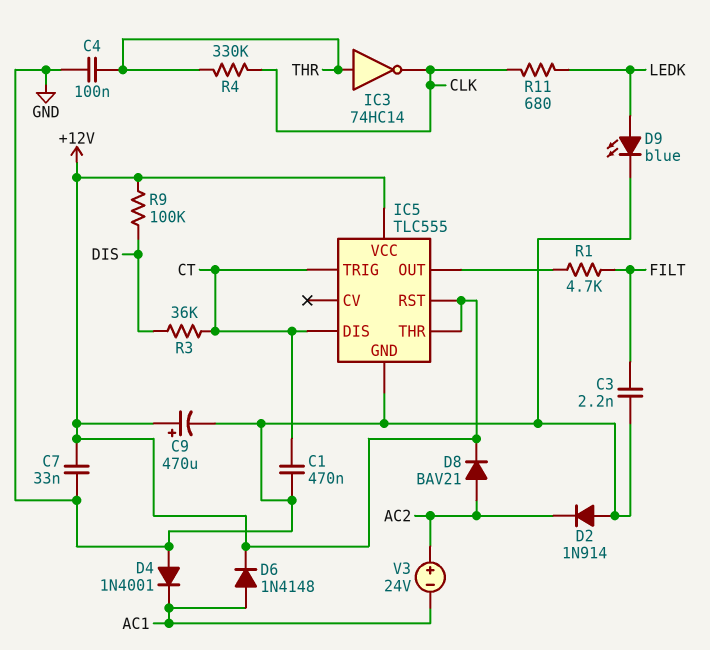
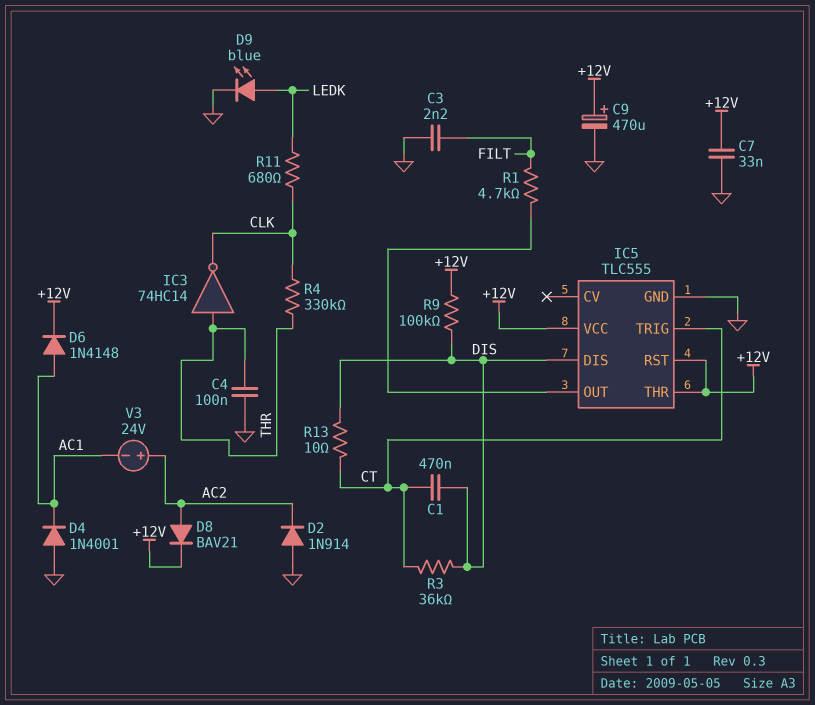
C1: 470nF (CT, GND) -> 470nF (CT, DIS)
IC5 pin DIS: CT -> DIS
R13: none -> 10 (CT, DIS)

